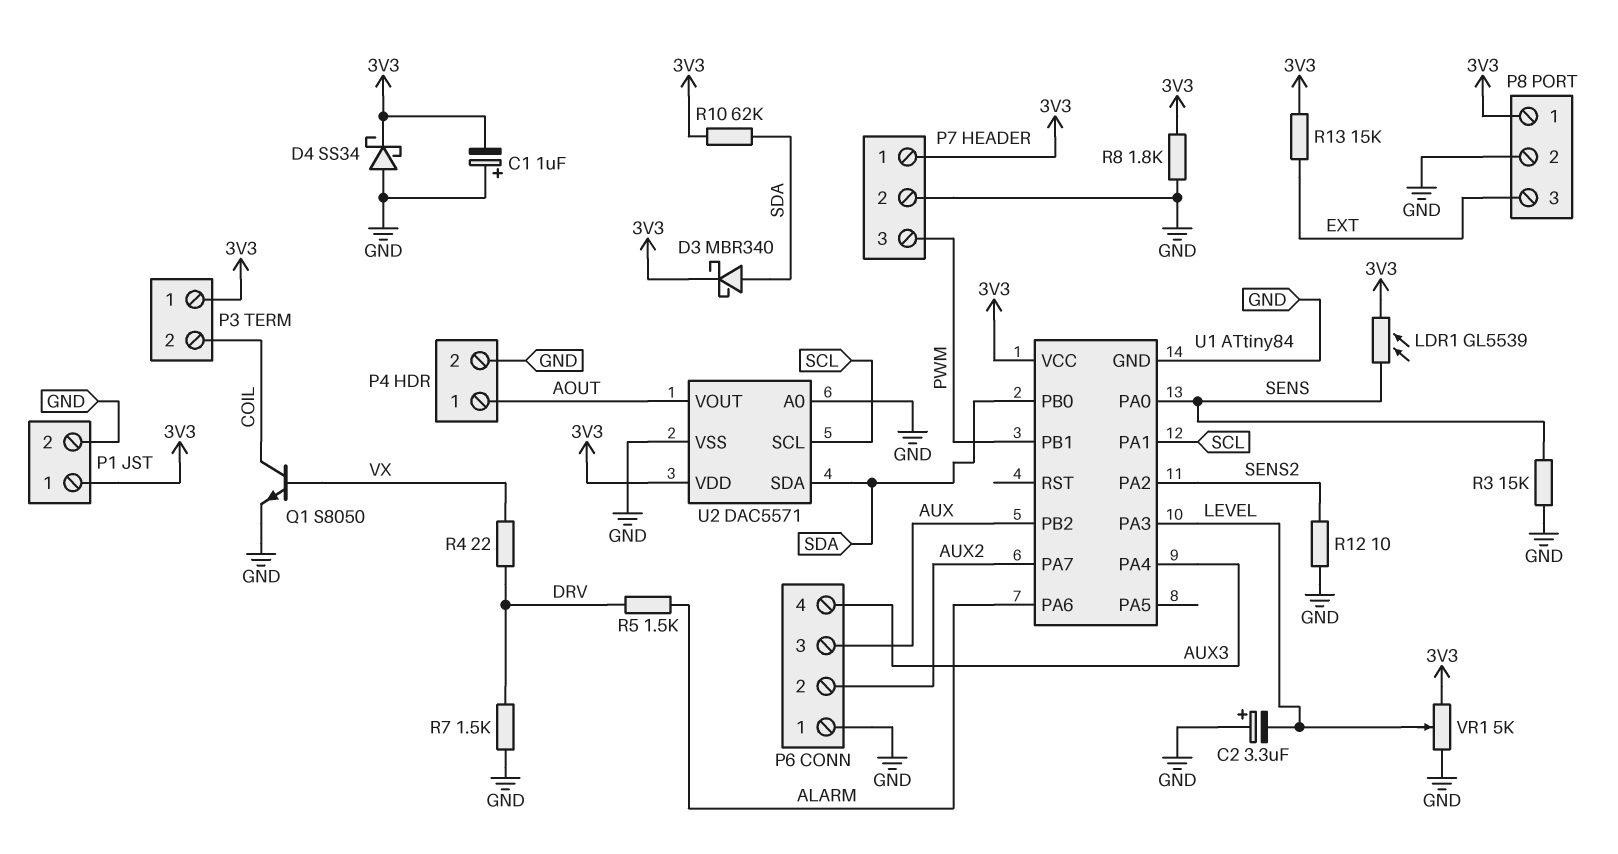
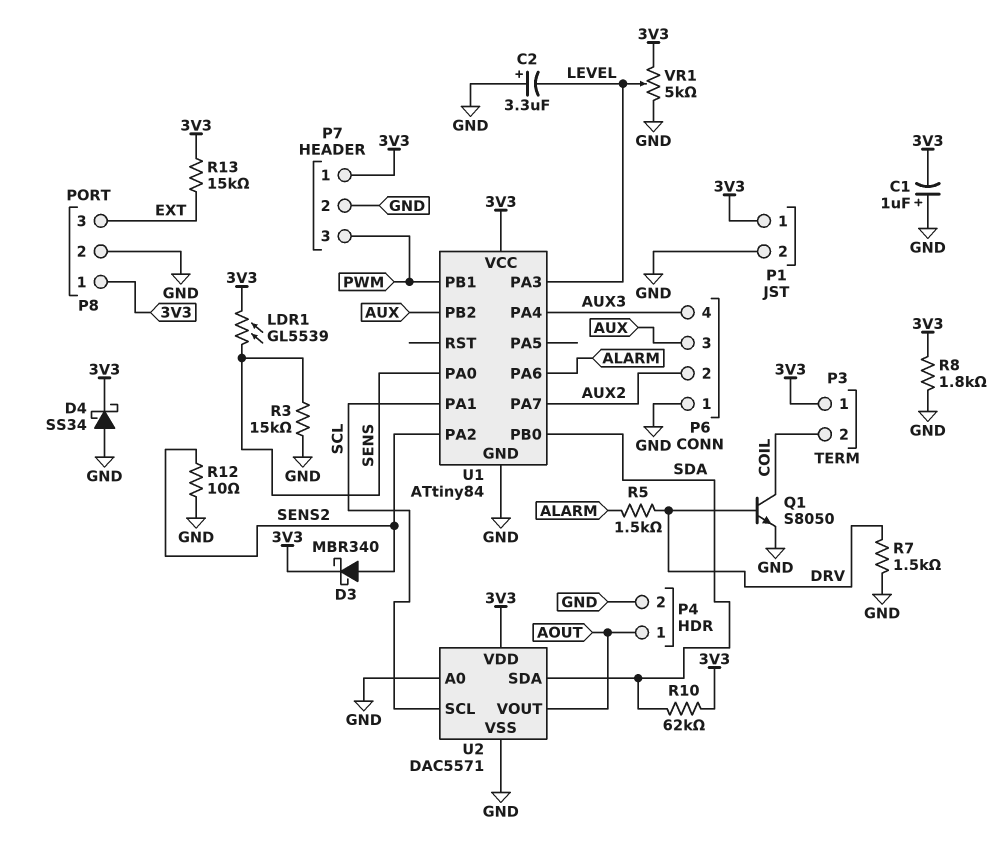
D3: schottky MBR340 (A SDA, K 3V3) -> schottky MBR340 (A SENS2, K 3V3)
Q1: NPN S8050 (B VX, C COIL, E GND) -> NPN S8050 (B DRV, C COIL, E GND)
R4: 22 (DRV, VX) -> none

